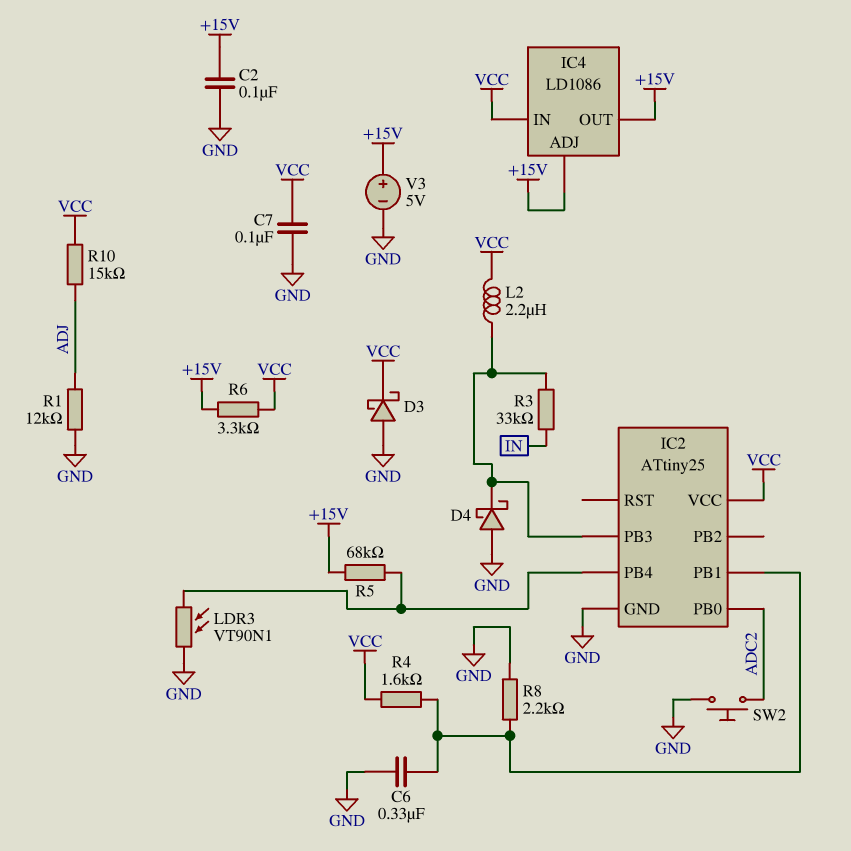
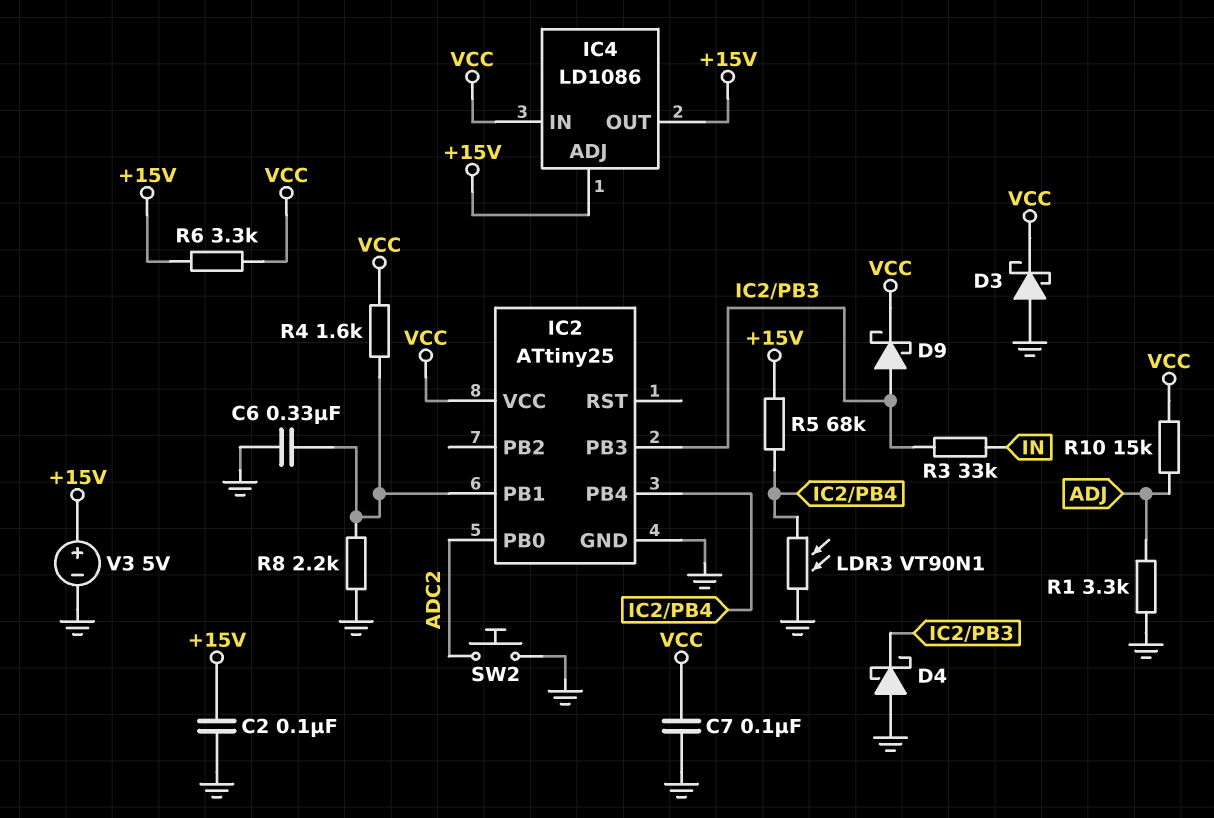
D9: none -> schottky (A IC2/PB3, K VCC)
L2: 2.2uH (IC2/PB3, VCC) -> none
R1: 12k (ADJ, GND) -> 3.3k (ADJ, GND)

